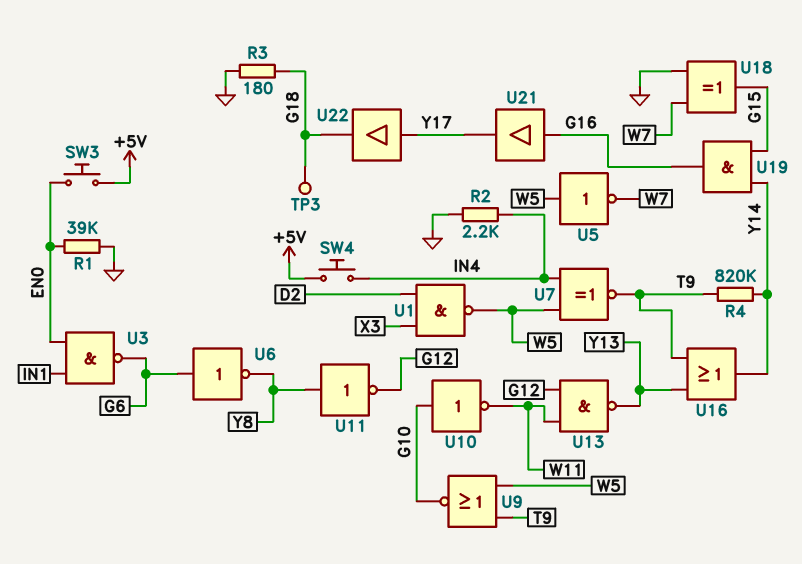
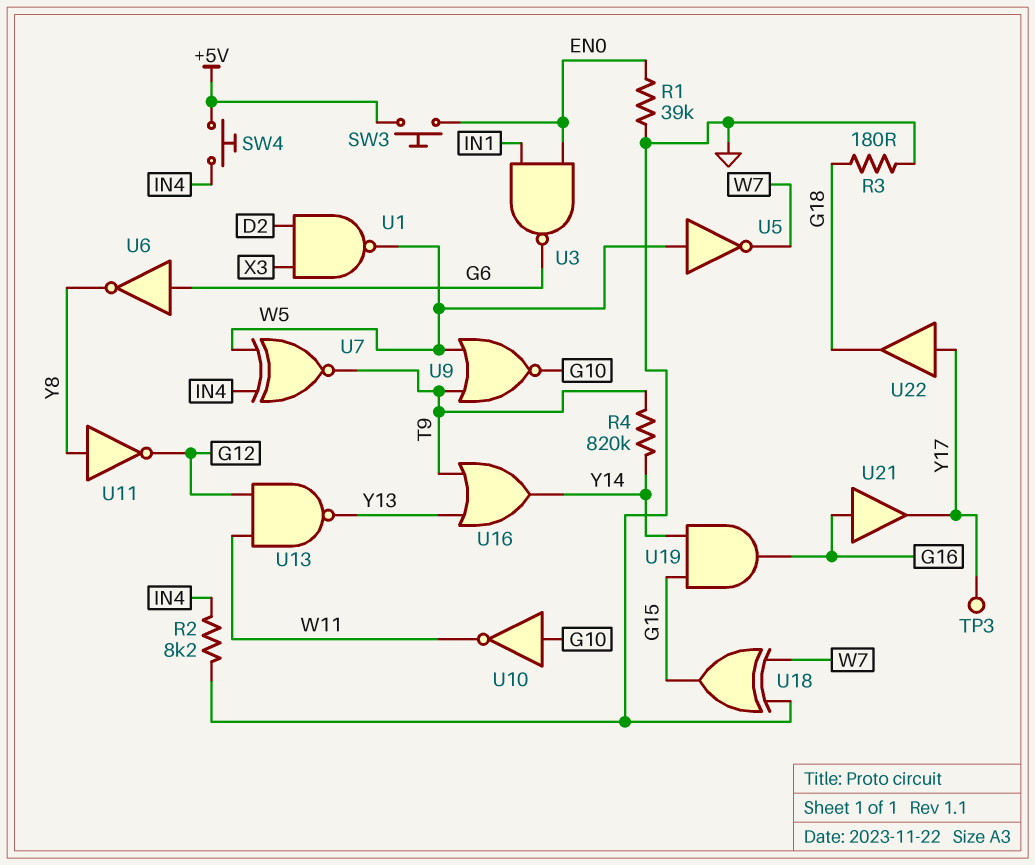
R2: 2.2k (GND, IN4) -> 8.2k (GND, IN4)
TP3: test point (G18) -> test point (Y17)

